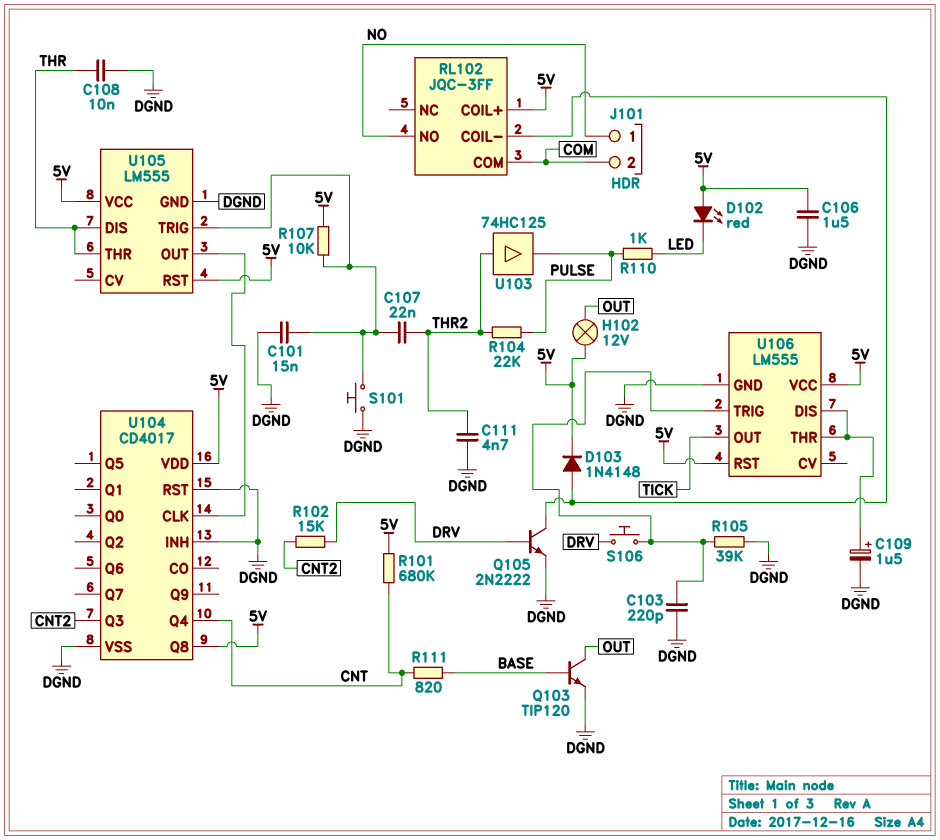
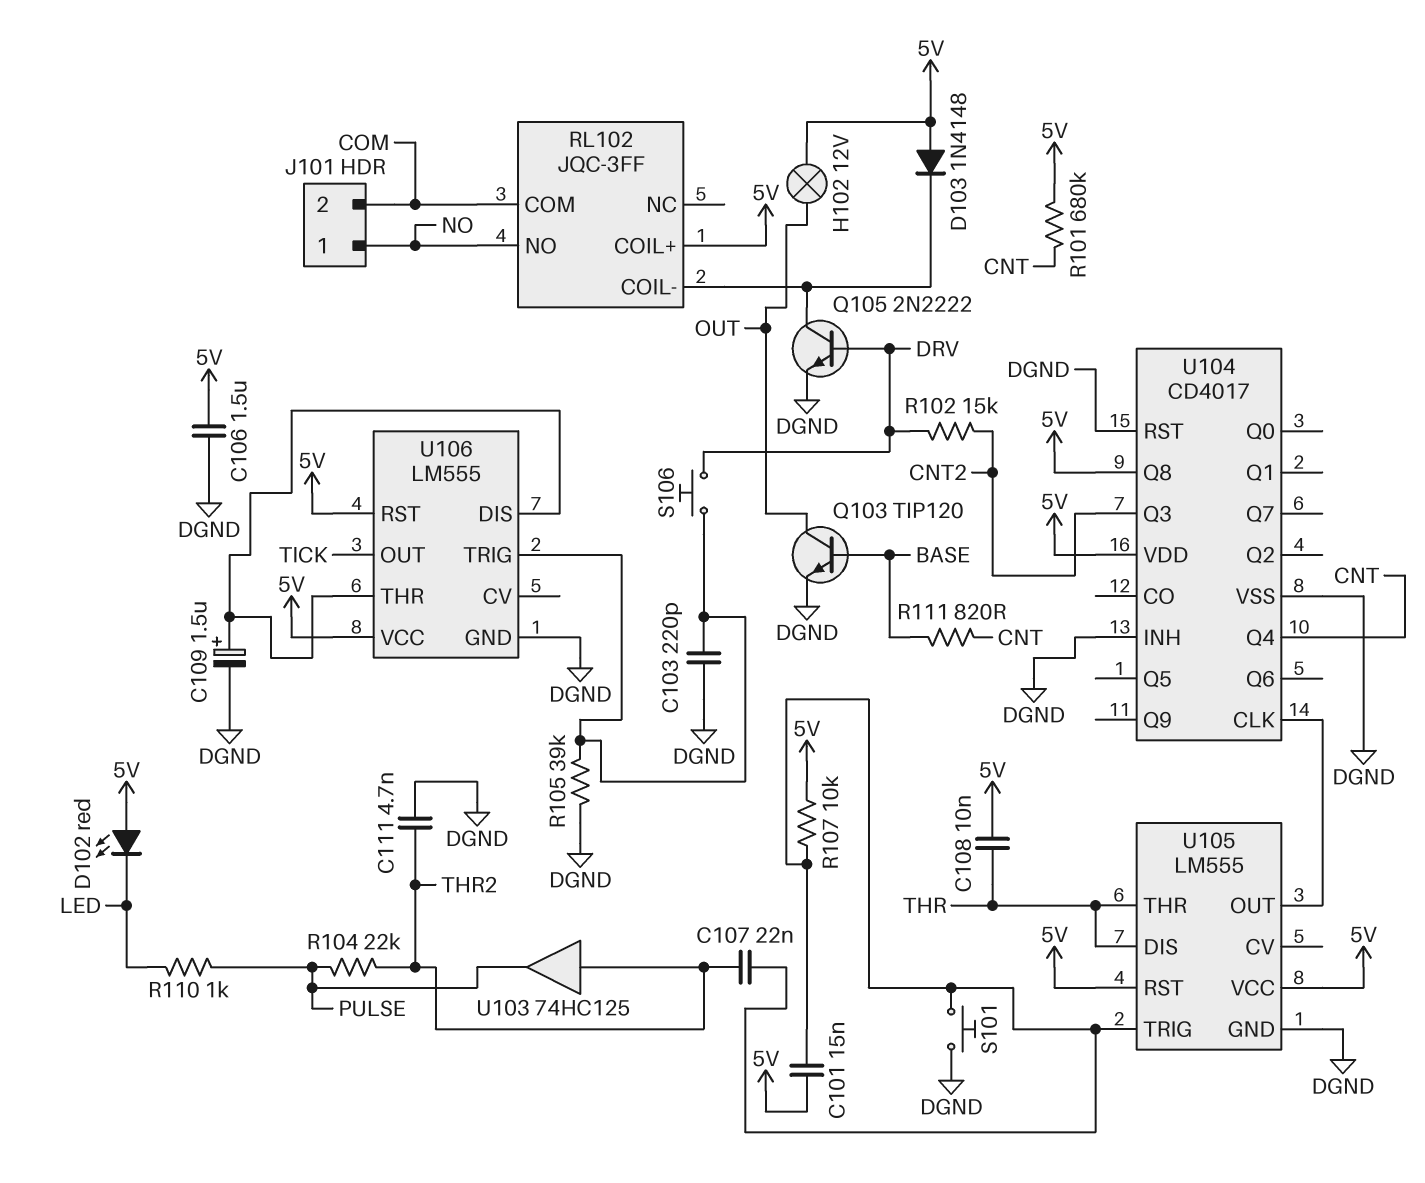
C101: 15nF (DGND, U105/TRIG) -> 15nF (5V, U105/TRIG)
C108: 10nF (DGND, THR) -> 10nF (5V, THR)
D103: diode 1N4148 (A RL102/COIL-, K 5V) -> diode 1N4148 (A 5V, K RL102/COIL-)

